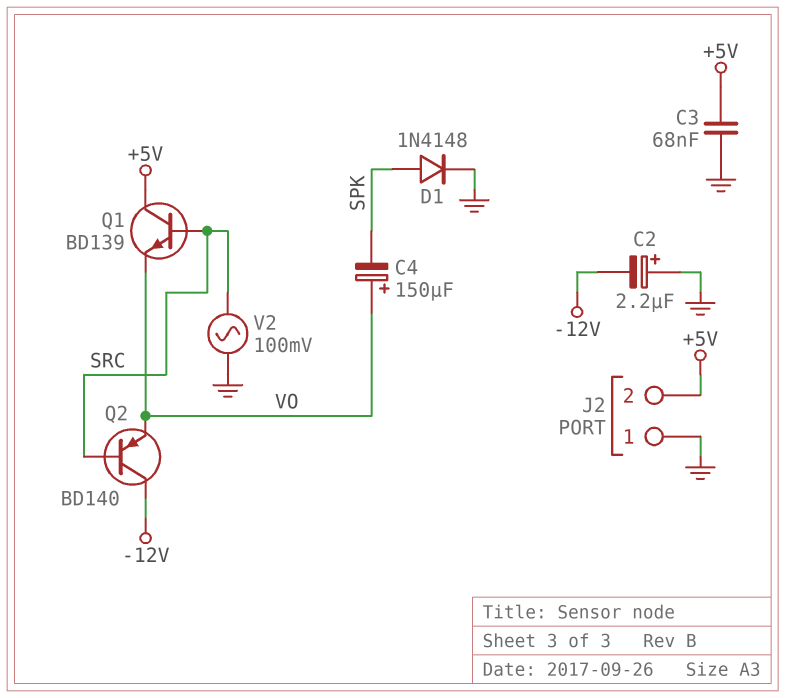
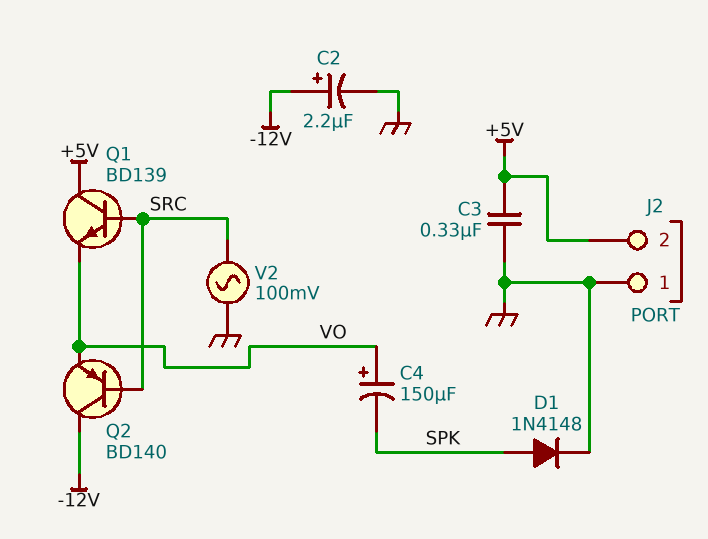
C2: 2.2uF (plus GND, minus -12V) -> 2.2uF (plus -12V, minus GND)
C3: 68nF (+5V, GND) -> 330nF (+5V, GND)

